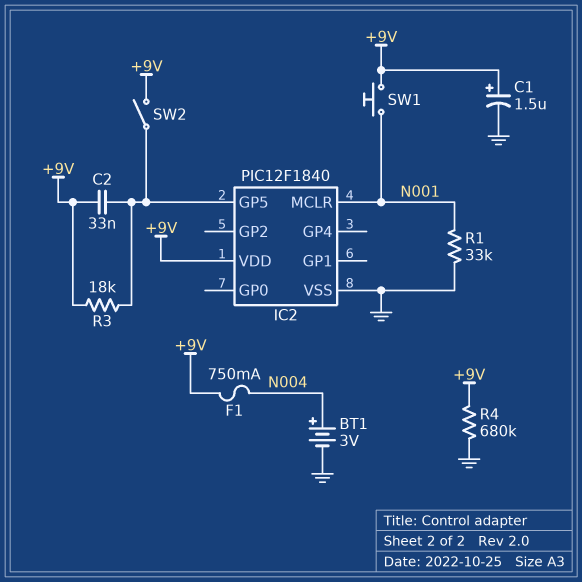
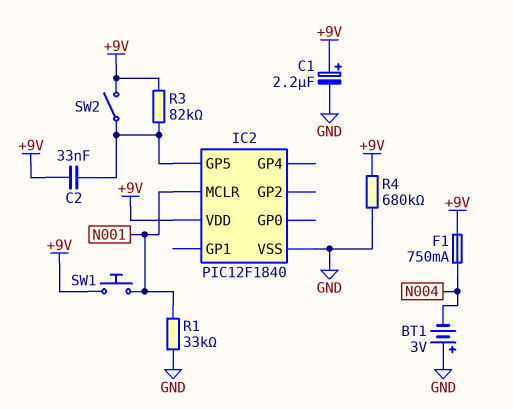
BT1: 3V (plus N004, minus GND) -> 3V (plus GND, minus N004)
C1: 1.5uF (plus +9V, minus GND) -> 2.2uF (plus +9V, minus GND)
R3: 18k (+9V, IC2/GP5) -> 82k (+9V, IC2/GP5)

